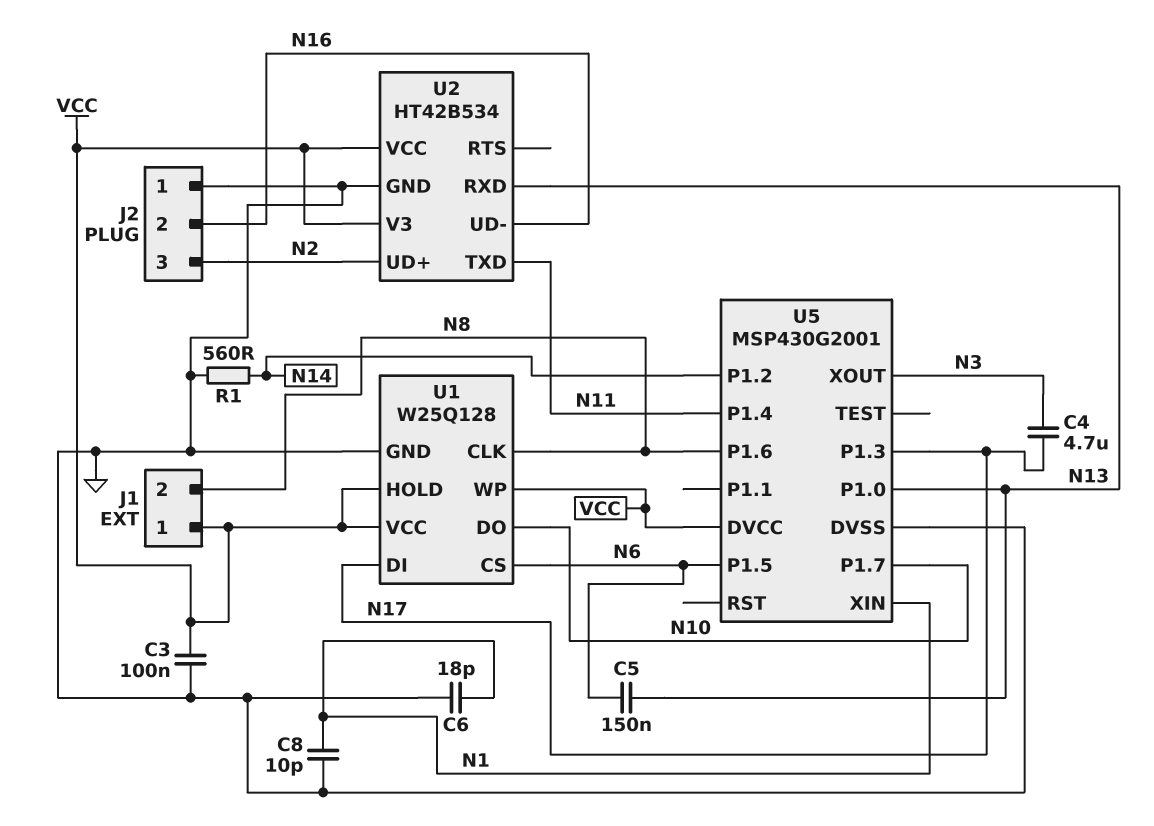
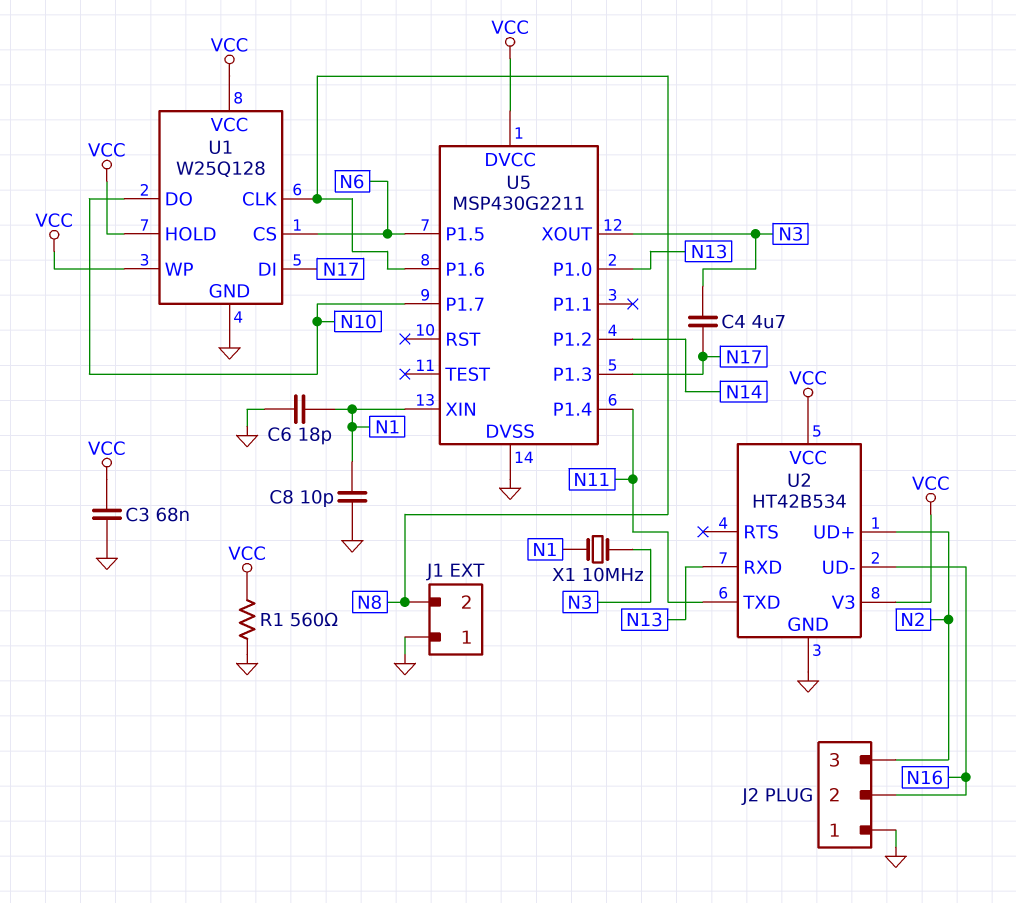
C3: 100nF (GND, VCC) -> 68nF (GND, VCC)
C5: 150nF (N6, N13) -> none
J1 pin 1: VCC -> GND
R1: 560 (GND, N14) -> 560 (GND, VCC)
U5: MSP430G2001 -> MSP430G2211
X1: none -> 10MHz (N1, N3)

